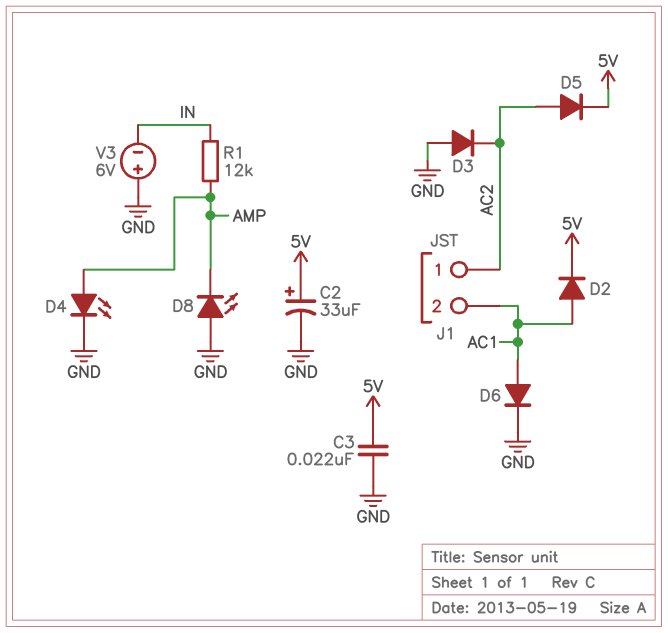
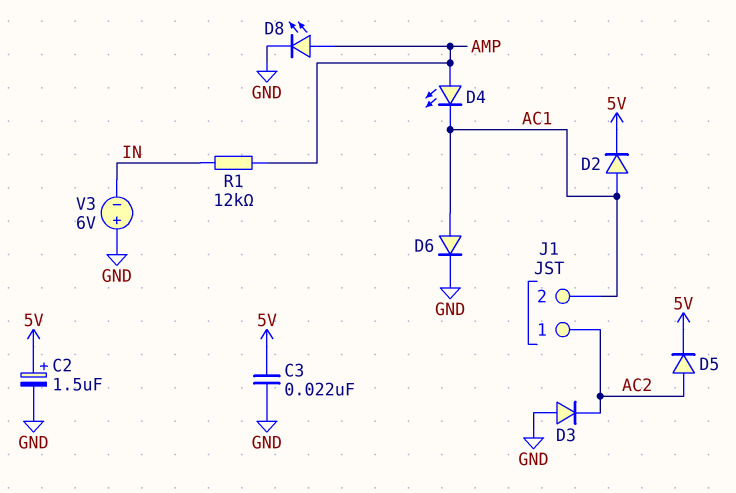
C2: 33uF (plus 5V, minus GND) -> 1.5uF (plus 5V, minus GND)
D4: LED (A AMP, K GND) -> LED (A AMP, K AC1)
D8: LED (A GND, K AMP) -> LED (A AMP, K GND)

